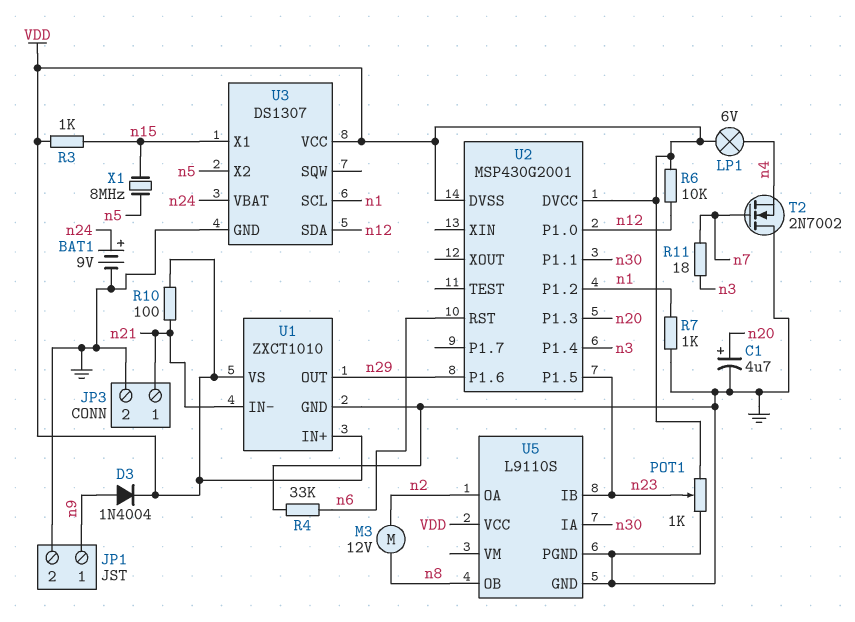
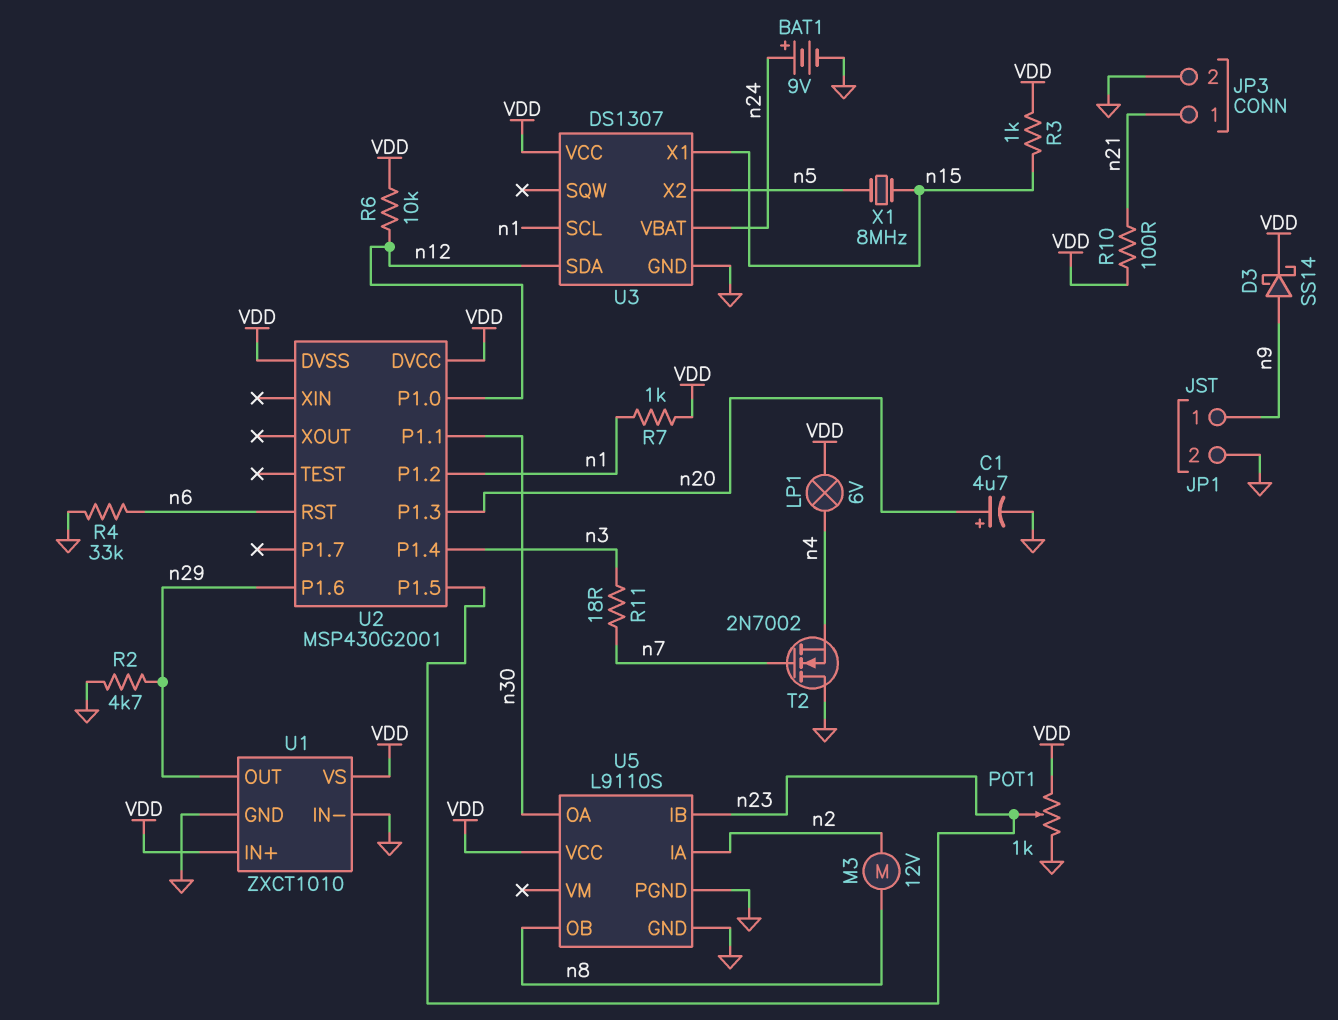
D3: diode 1N4004 (A n9, K VDD) -> schottky SS14 (A n9, K VDD)
R2: none -> 4.7k (GND, n29)
R7: 1k (GND, n1) -> 1k (VDD, n1)
U1 pin IN-: n21 -> GND
U5 pin IA: n30 -> n2
U5 pin OA: n2 -> n30

